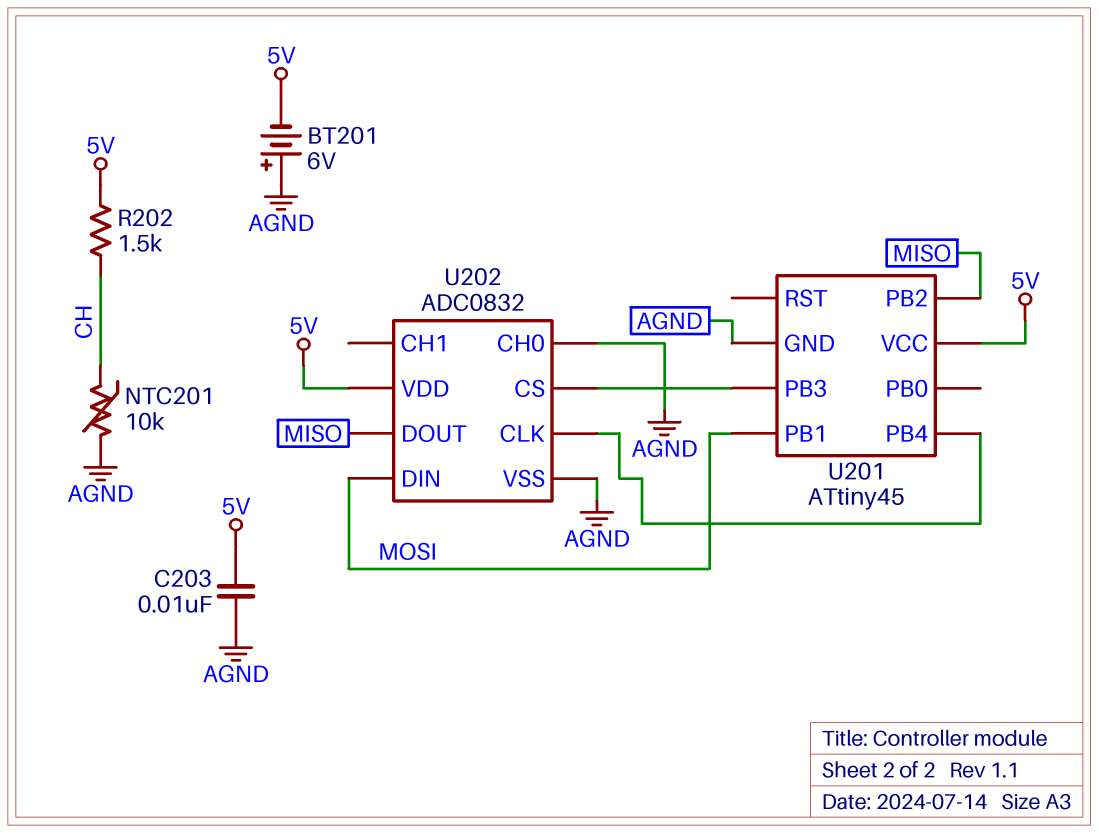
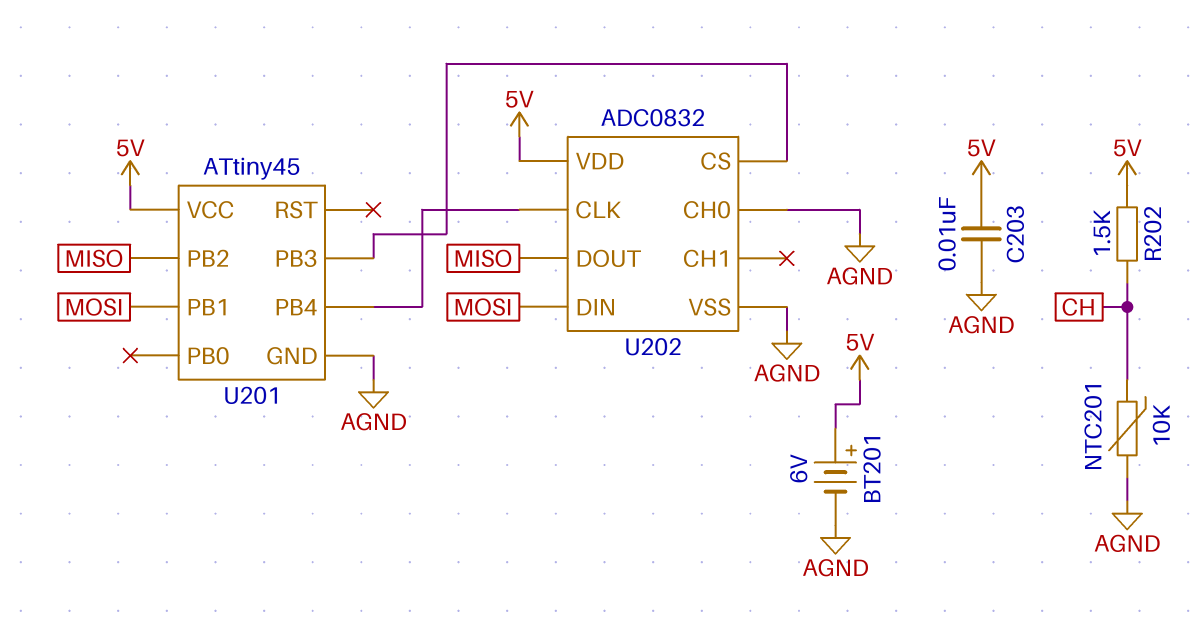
BT201: 6V (plus AGND, minus 5V) -> 6V (plus 5V, minus AGND)

